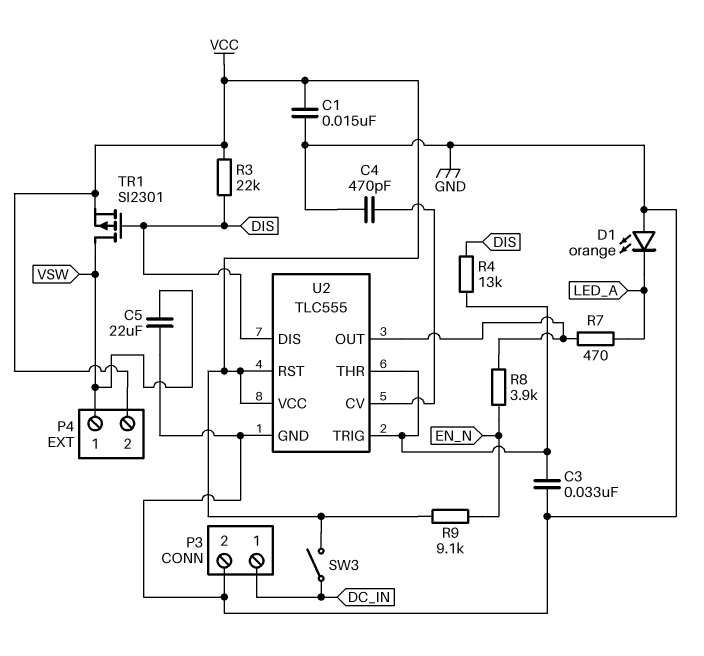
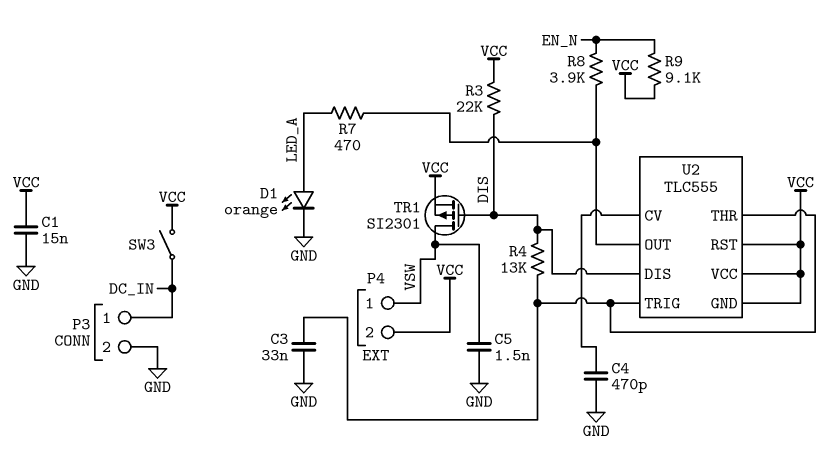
C5: 22uF (GND, VSW) -> 1.5nF (GND, VSW)
D1: LED orange (A GND, K LED_A) -> LED orange (A LED_A, K GND)
U2 pin GND: GND -> VCC

